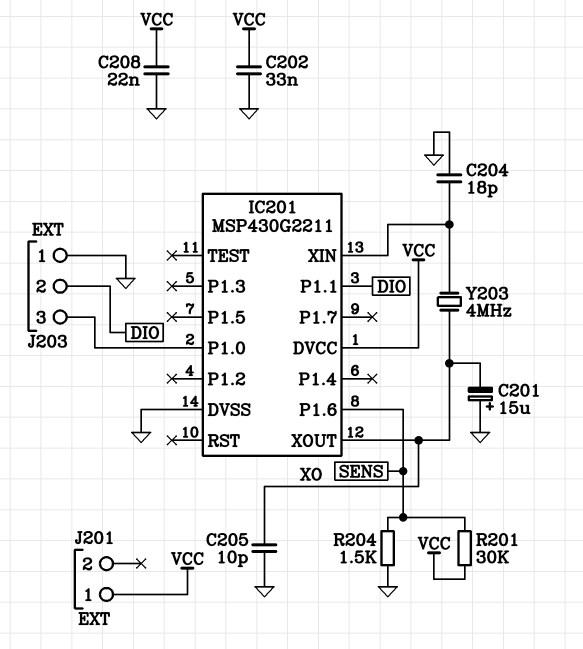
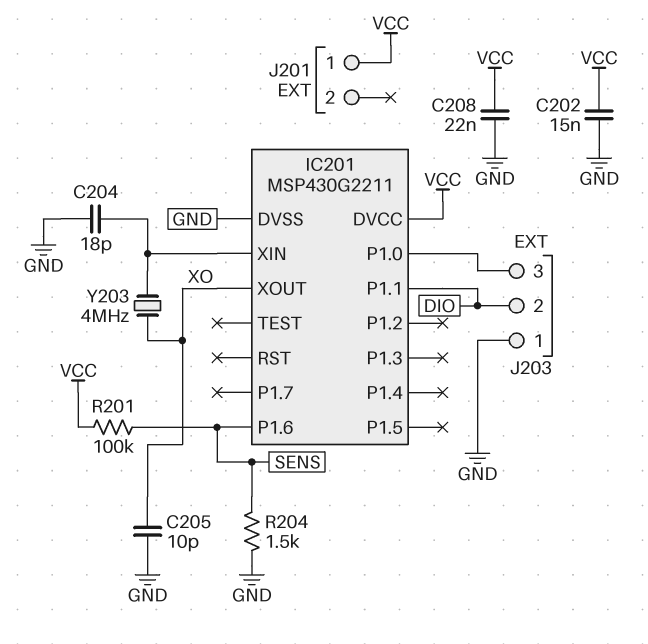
C201: 15uF (plus GND, minus XO) -> none
C202: 33nF (GND, VCC) -> 15nF (GND, VCC)
R201: 30k (SENS, VCC) -> 100k (SENS, VCC)

